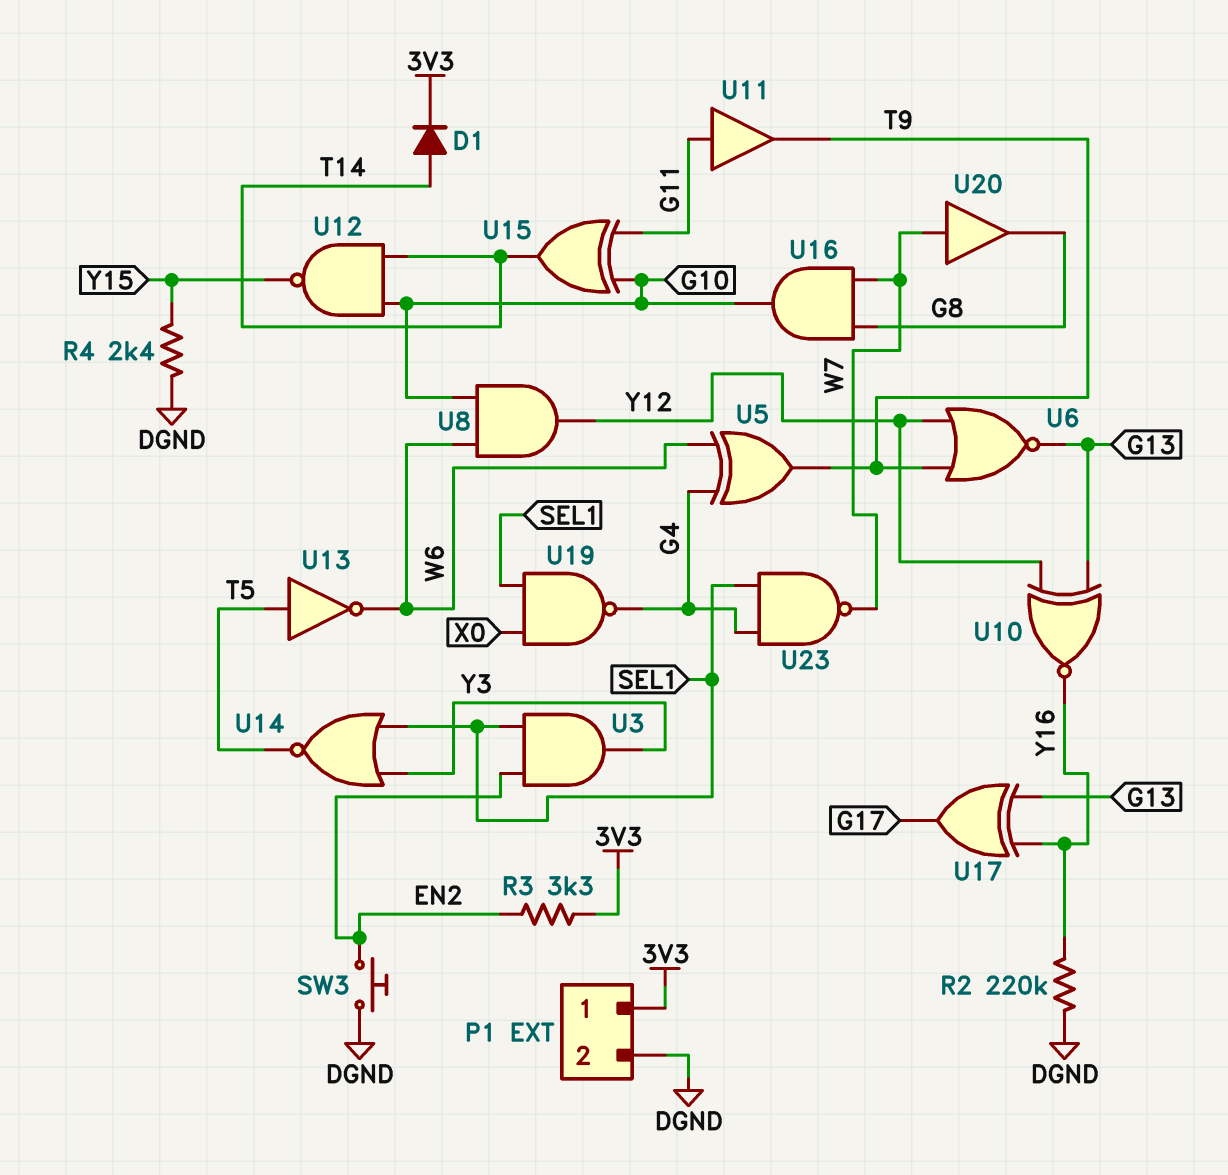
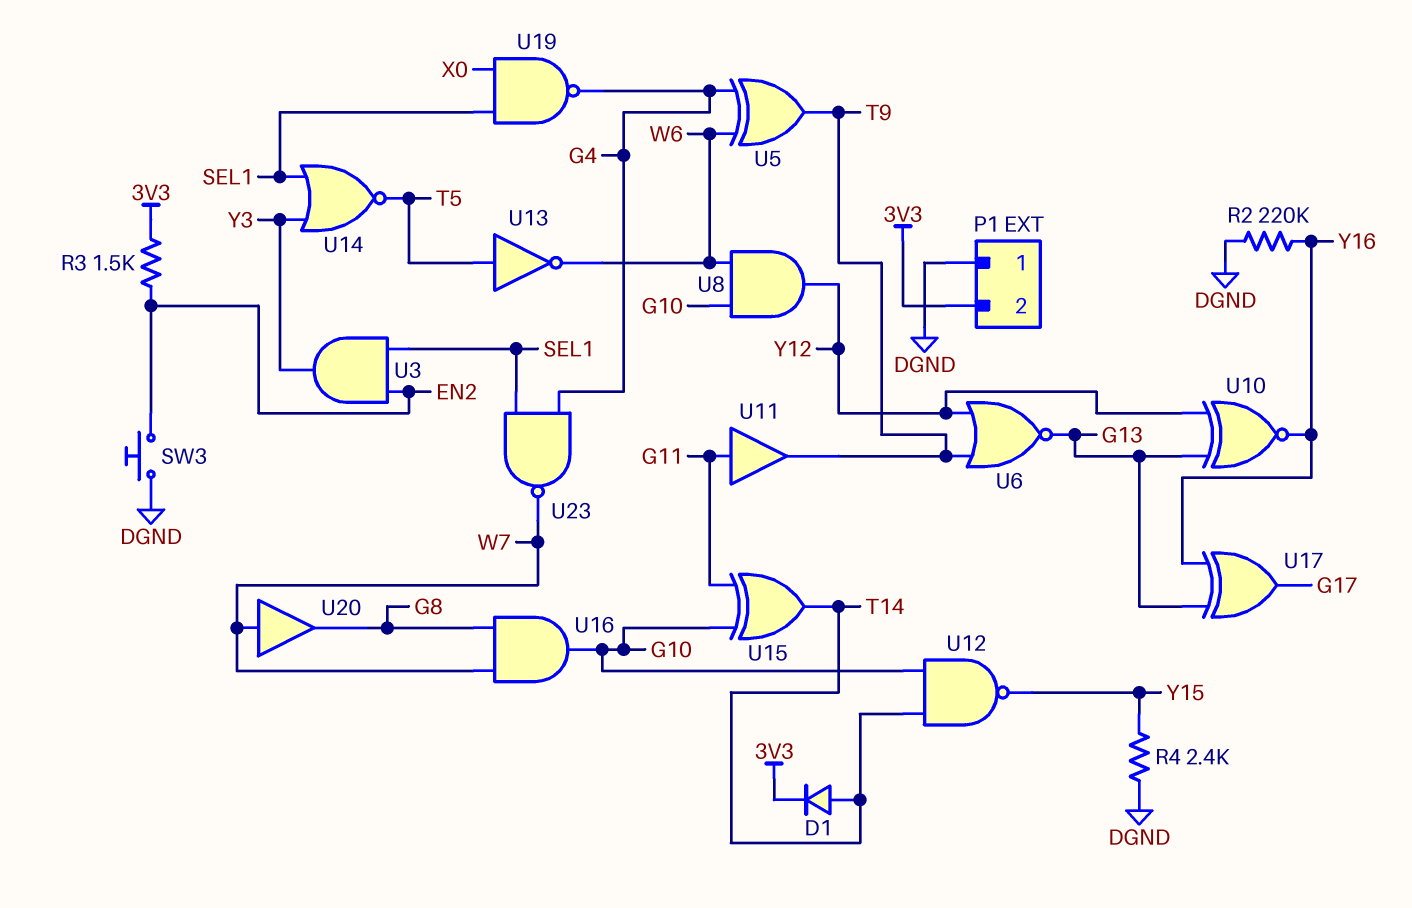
P1 pin 1: 3V3 -> DGND
P1 pin 2: DGND -> 3V3
R3: 3.3k (3V3, EN2) -> 1.5k (3V3, EN2)

